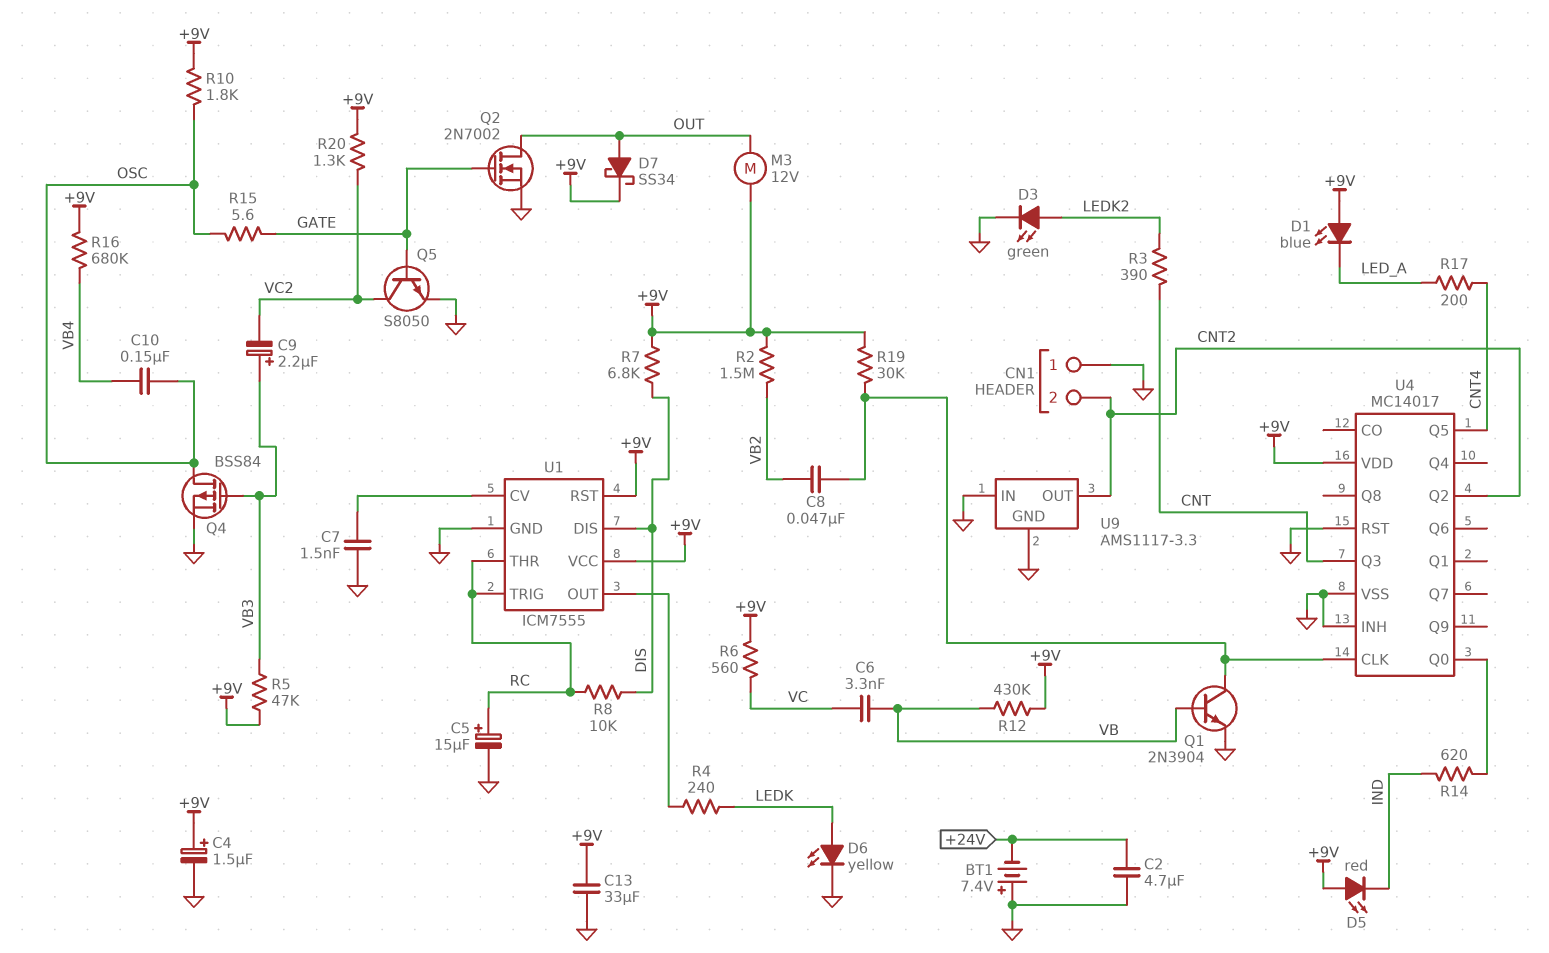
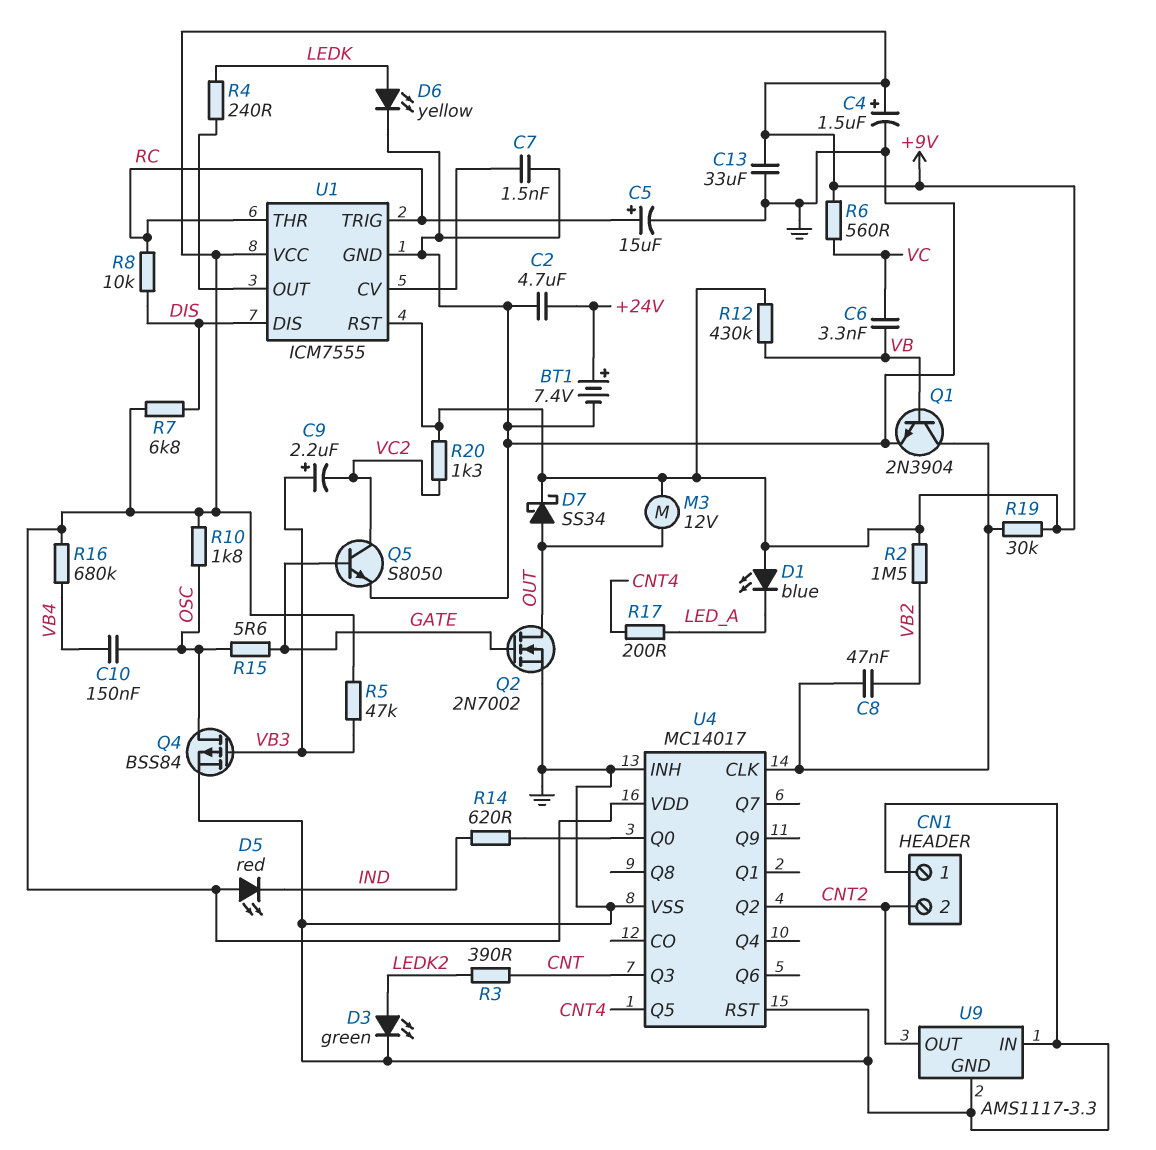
BT1: 7.4V (plus GND, minus +24V) -> 7.4V (plus +24V, minus GND)

